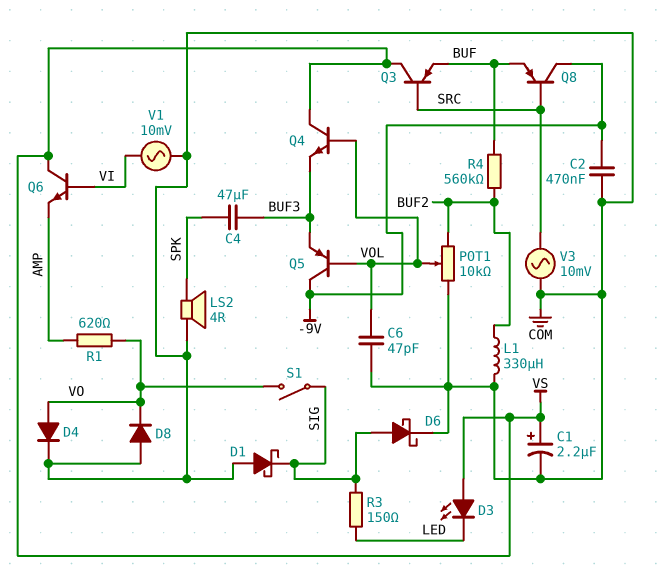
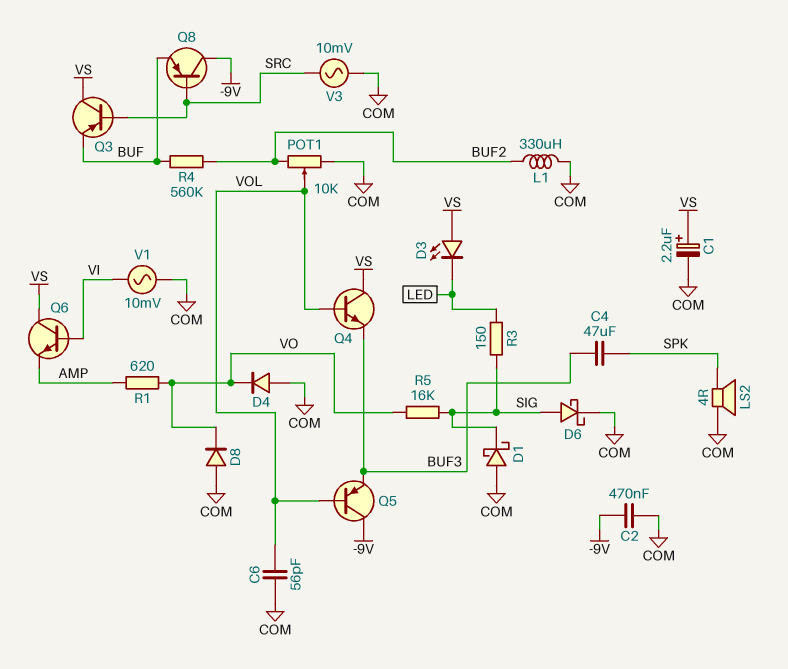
C6: 47pF (COM, VOL) -> 56pF (COM, VOL)
D4: diode (A VO, K COM) -> diode (A COM, K VO)
R5: none -> 16k (SIG, VO)
S1: switch (SIG, VO) -> none

